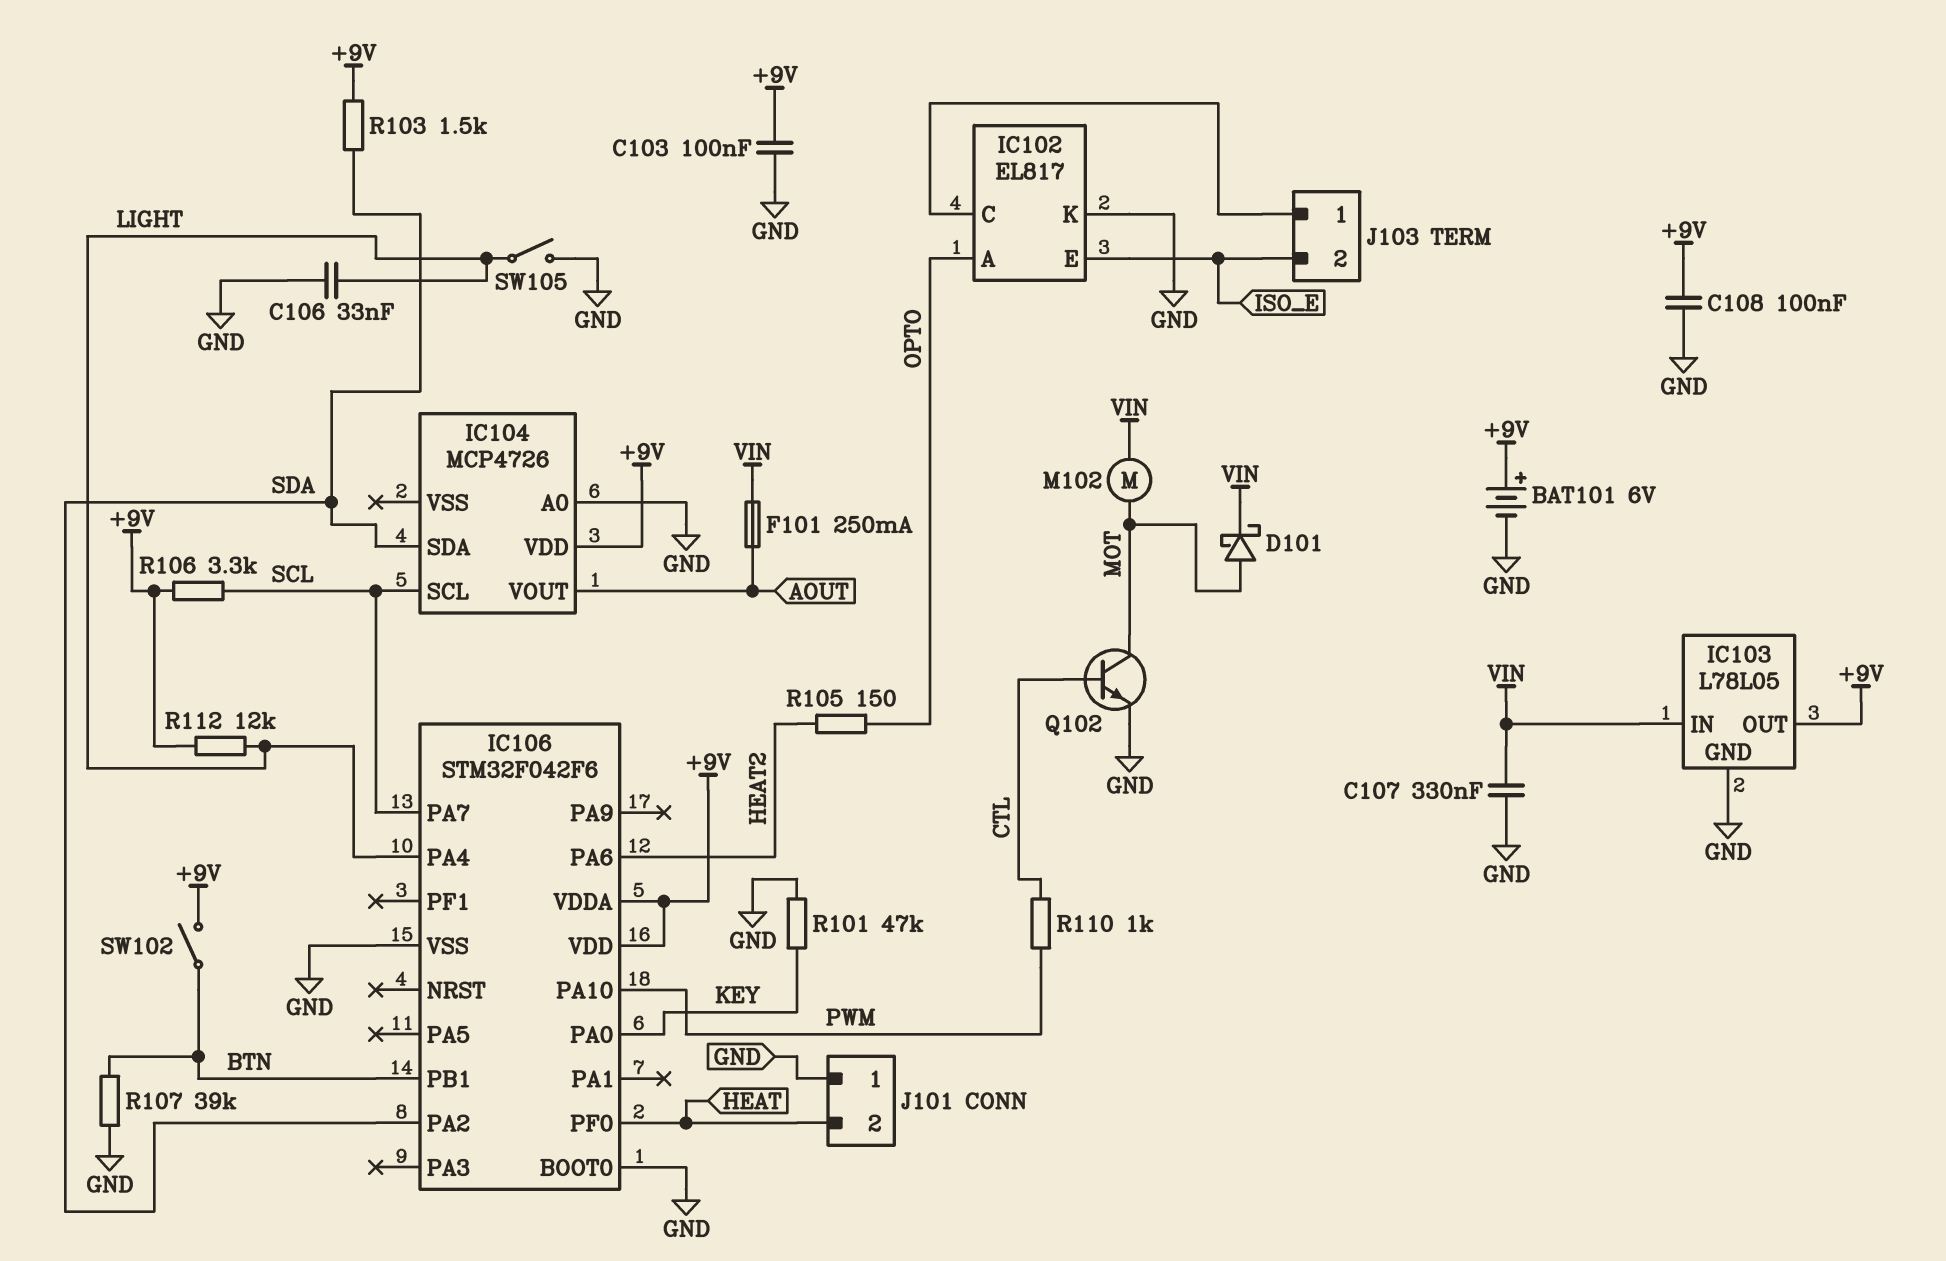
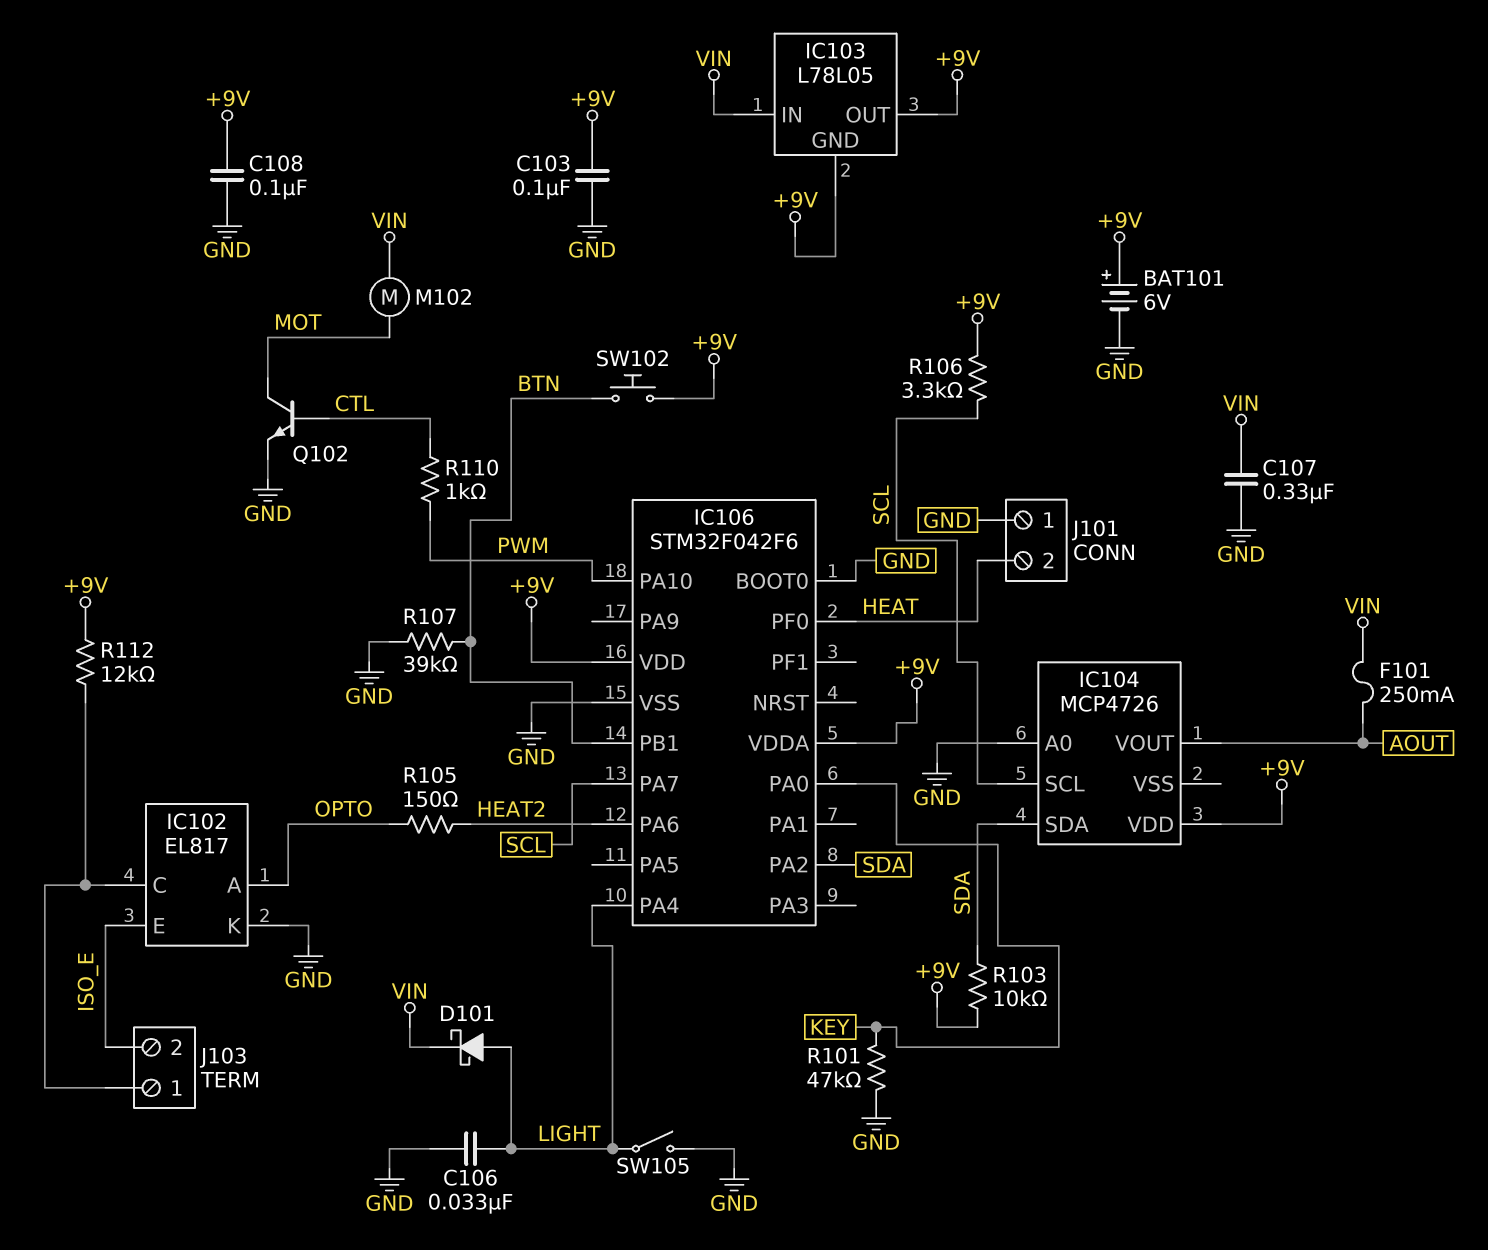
D101: schottky (A MOT, K VIN) -> schottky (A LIGHT, K VIN)
IC103 pin GND: GND -> +9V
R103: 1.5k (+9V, SDA) -> 10k (+9V, SDA)
R112: 12k (+9V, LIGHT) -> 12k (+9V, IC102/C)
SW102: switch (+9V, BTN) -> button (+9V, BTN)

